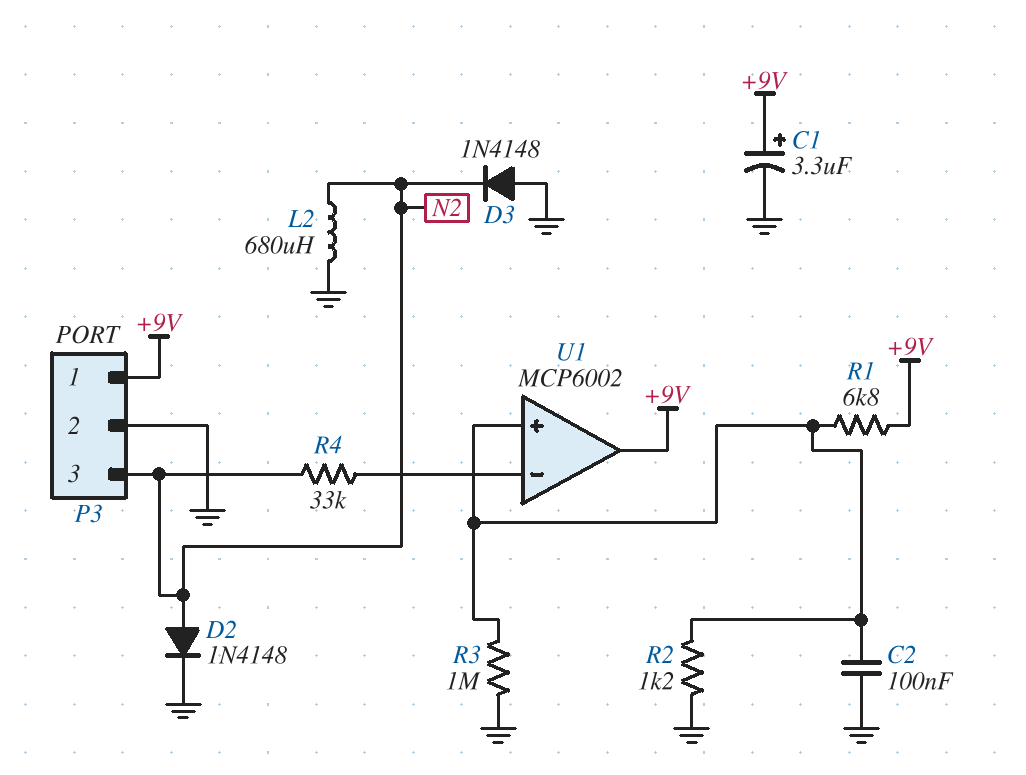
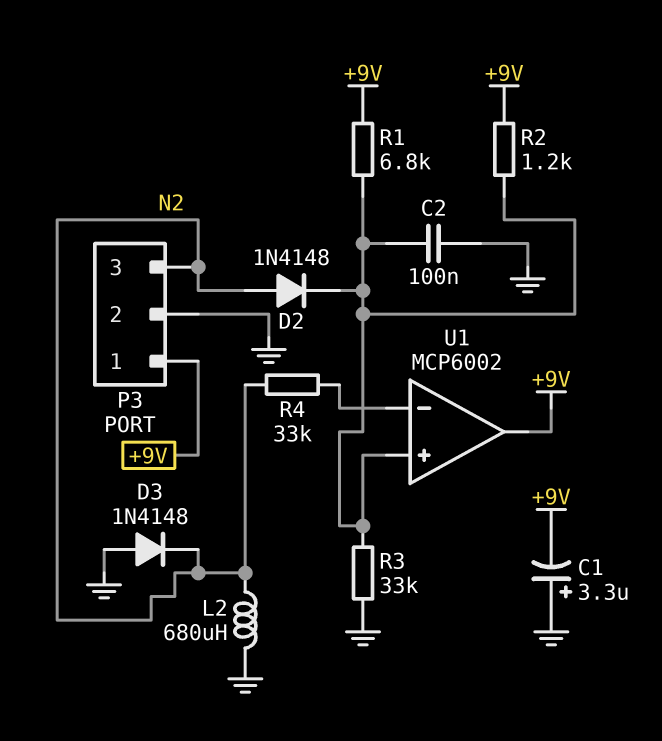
C1: 3.3uF (plus +9V, minus GND) -> 3.3uF (plus GND, minus +9V)
D2: diode 1N4148 (A N2, K GND) -> diode 1N4148 (A N2, K U1/in+)
R2: 1.2k (GND, U1/in+) -> 1.2k (+9V, U1/in+)
R3: 1M (GND, U1/in+) -> 33k (GND, U1/in+)

